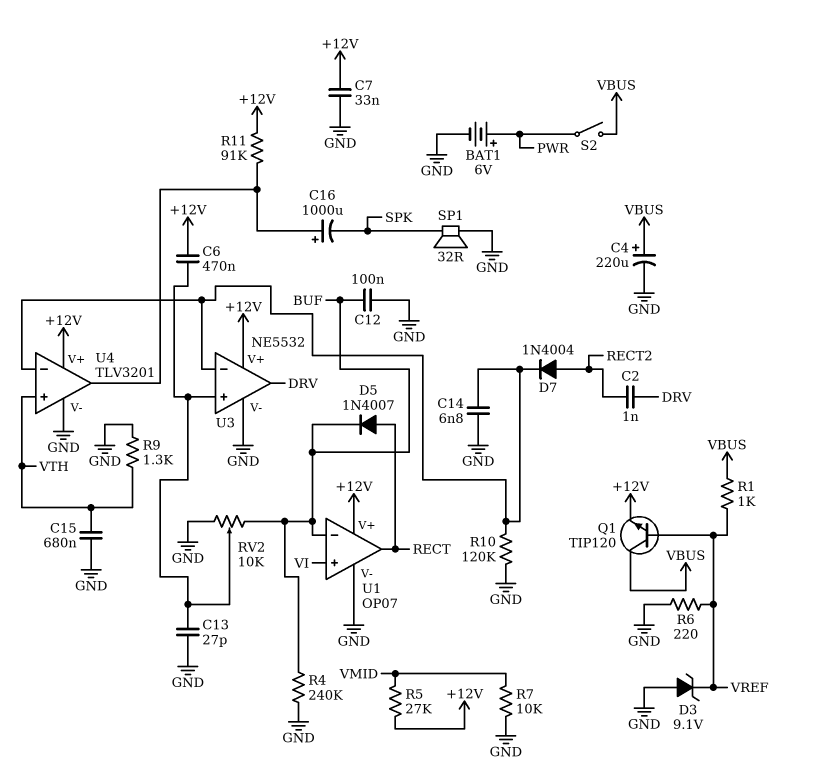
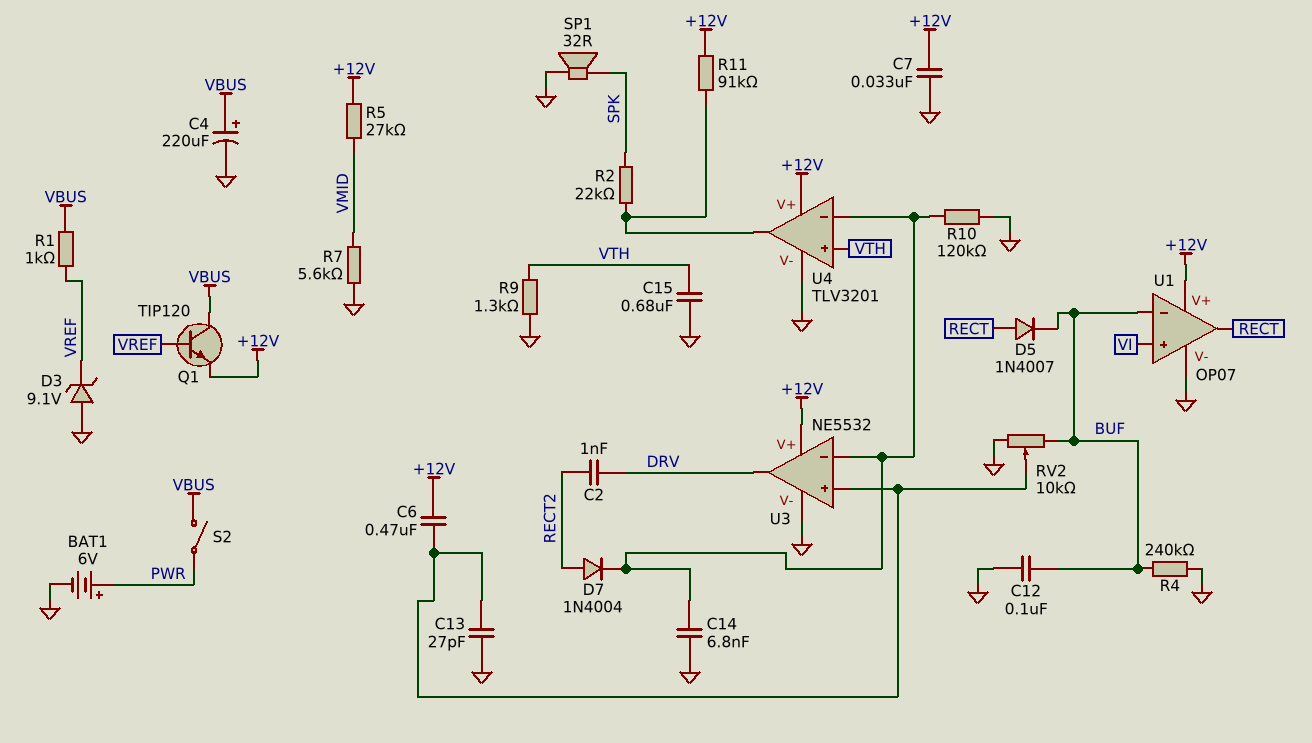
C16: 1000uF (plus U4/out, minus SPK) -> none
R2: none -> 22k (SPK, U4/out)
R6: 220 (GND, VREF) -> none
R7: 10k (GND, VMID) -> 5.6k (GND, VMID)

